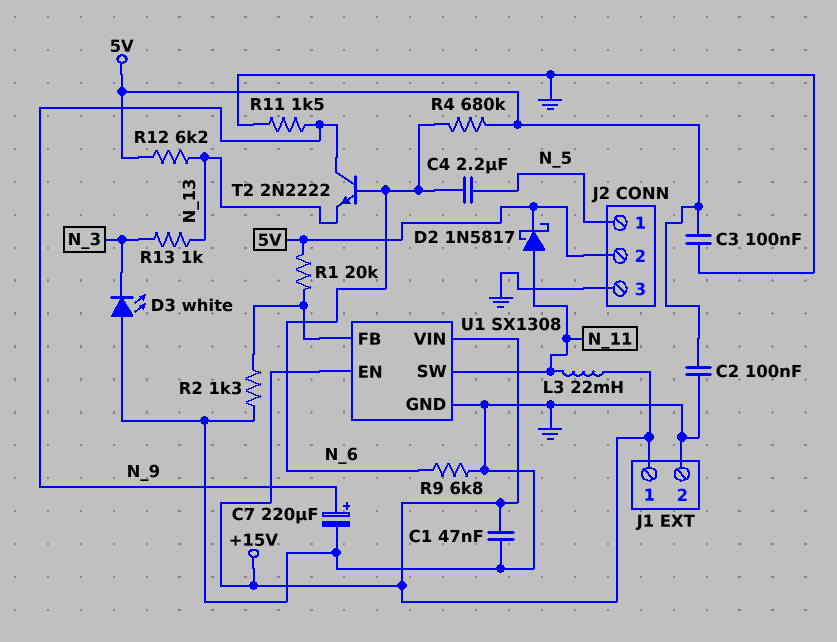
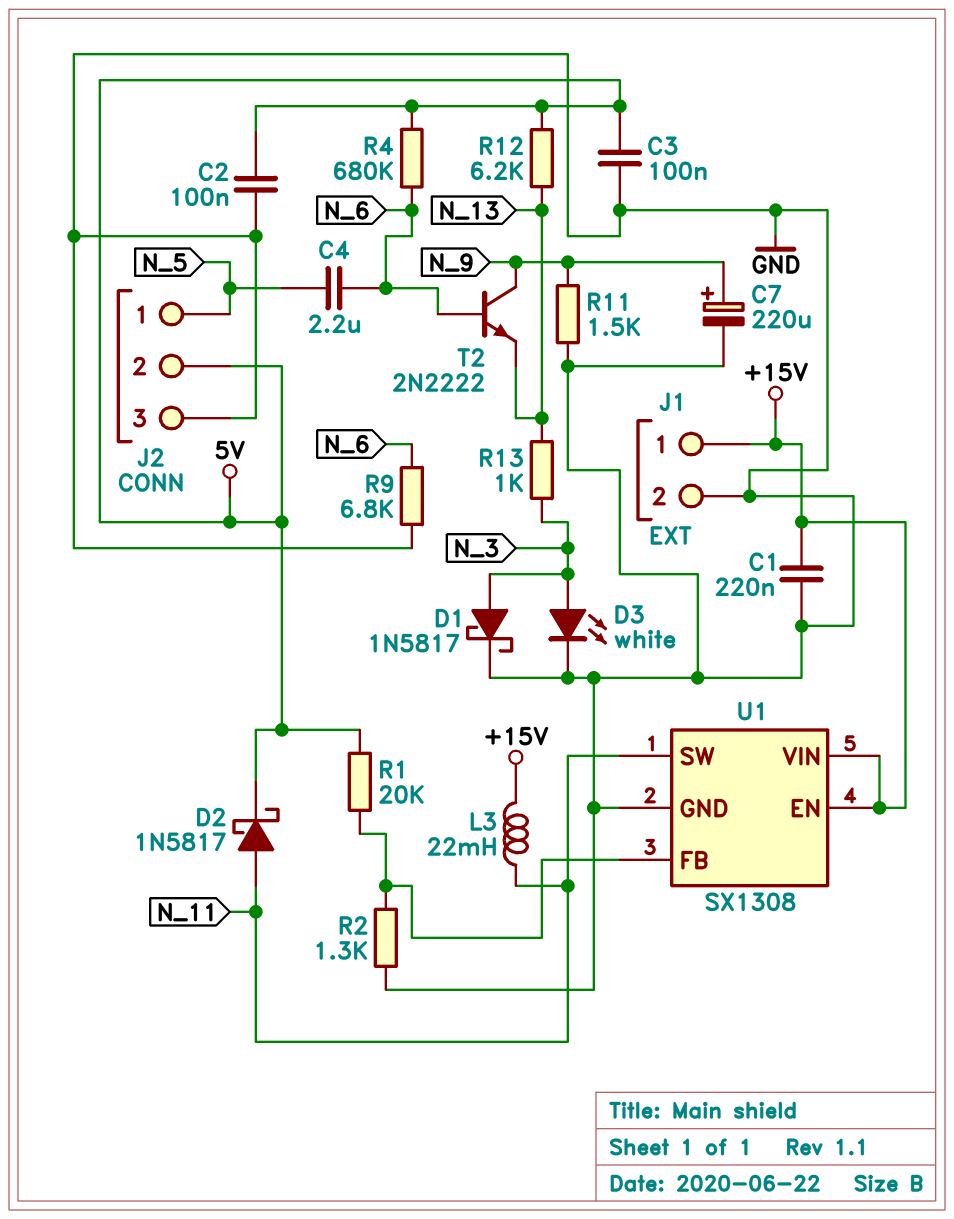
C1: 47nF (+15V, GND) -> 220nF (+15V, GND)
D1: none -> schottky 1N5817 (A N_3, K GND)
D3: LED white (A GND, K N_3) -> LED white (A N_3, K GND)

